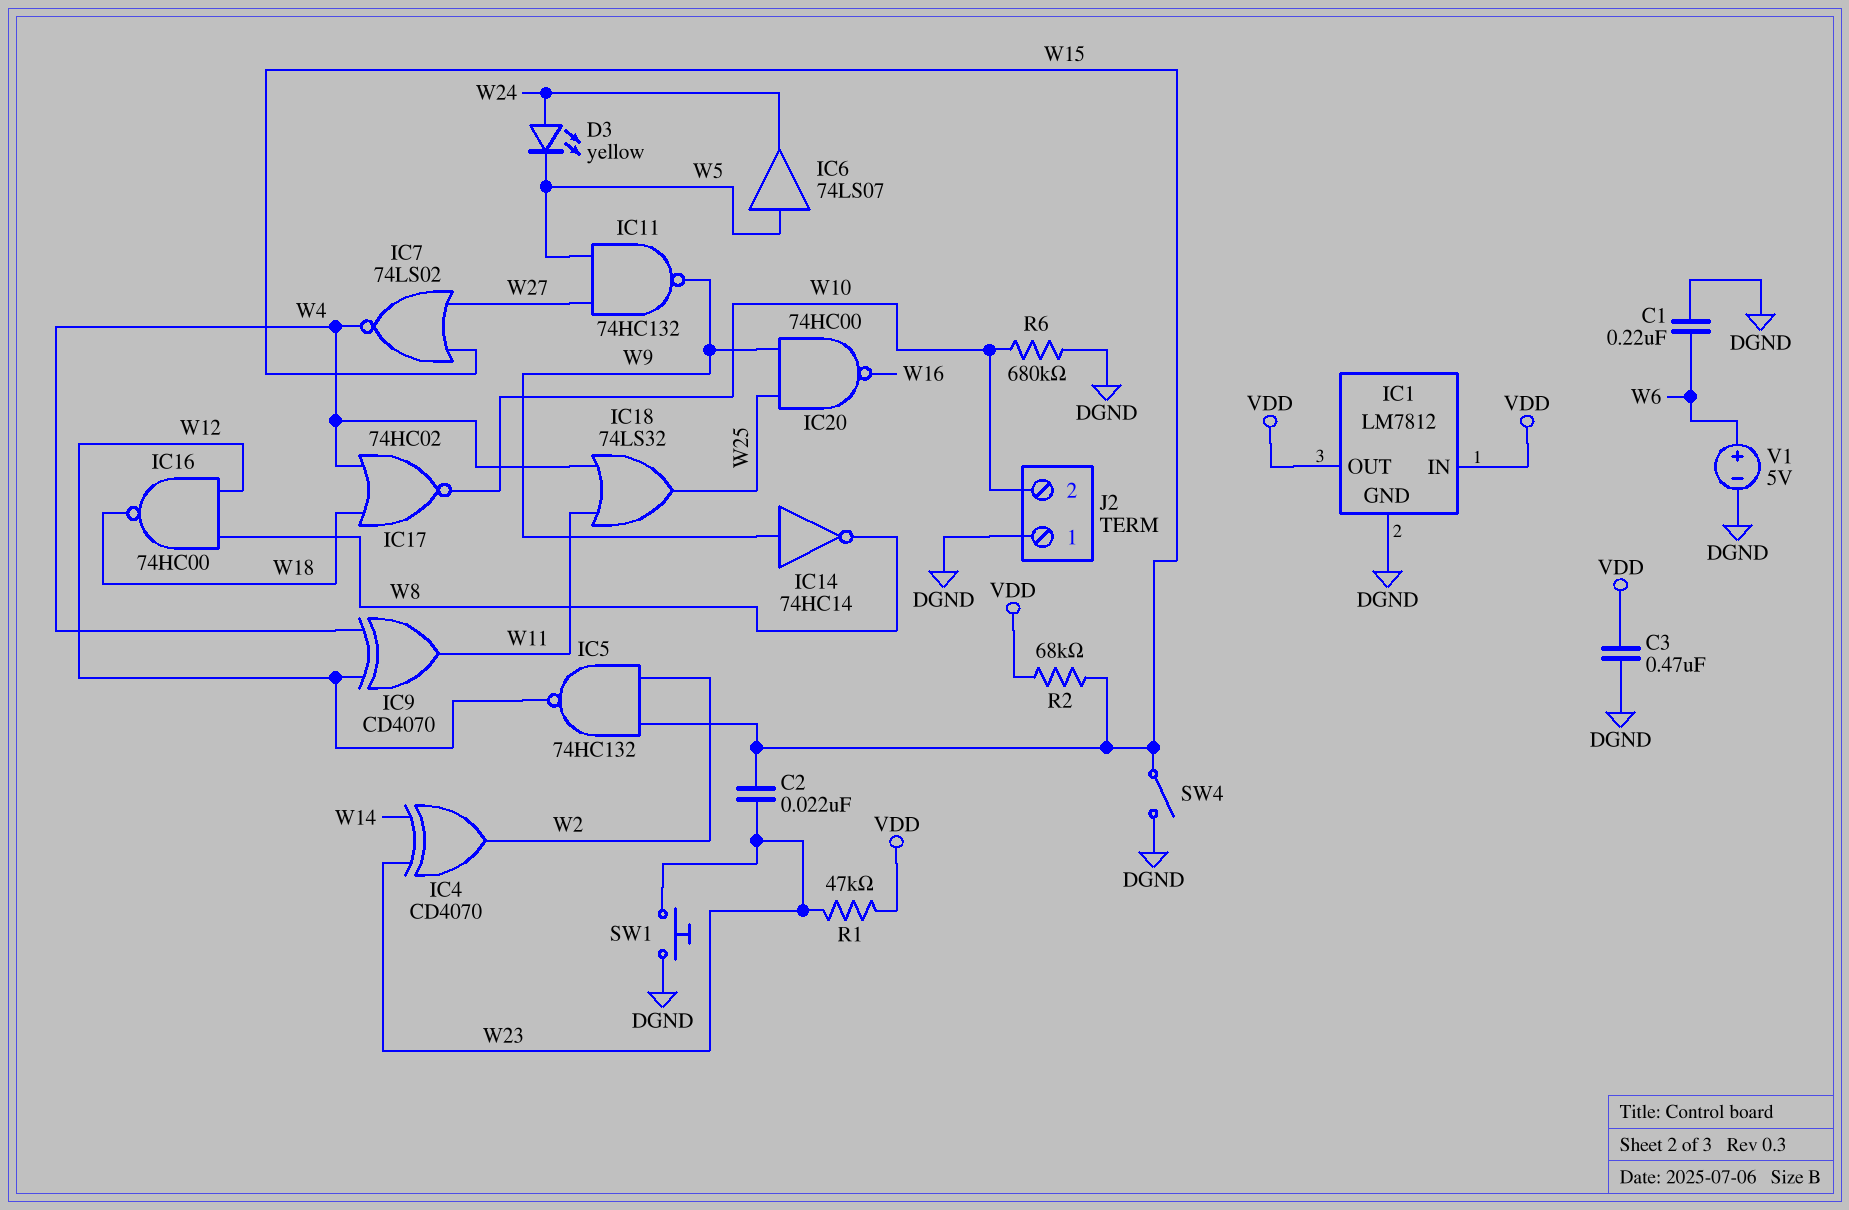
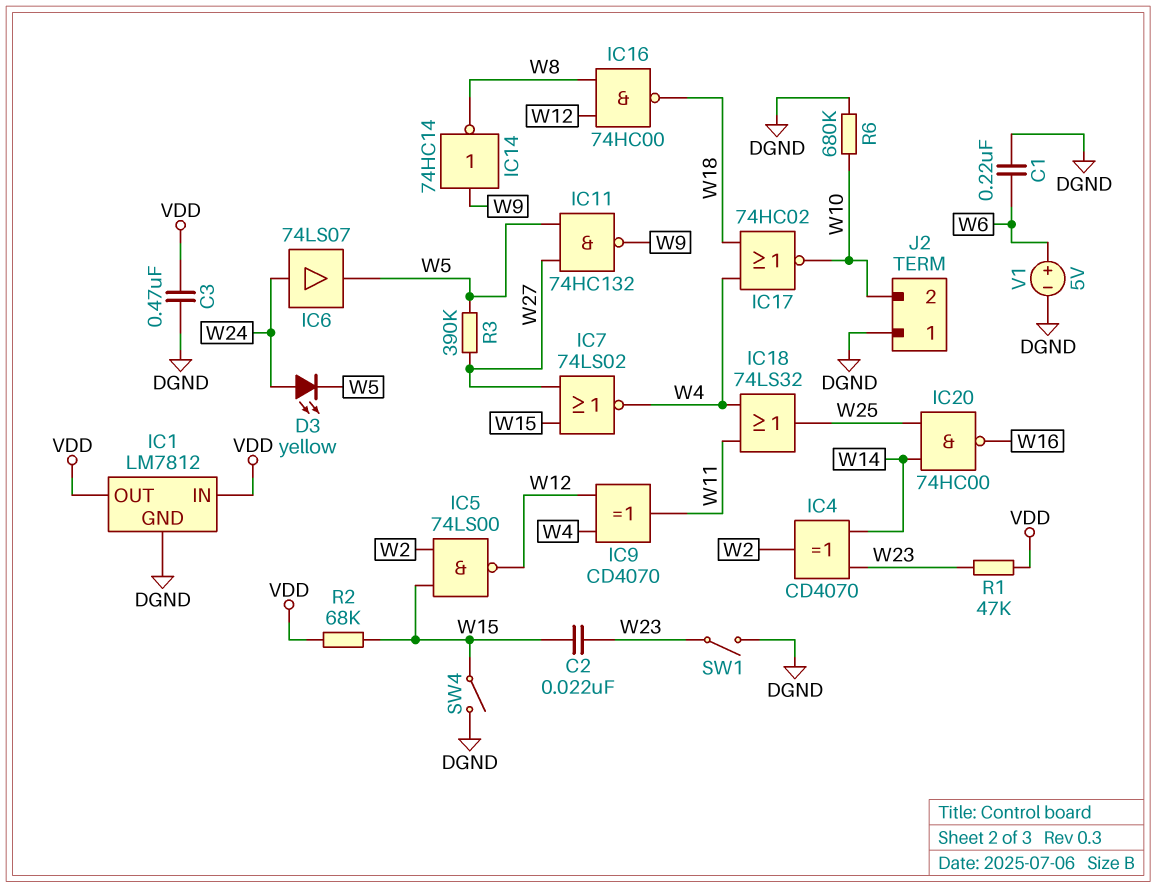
IC5: NAND 74HC132 (in W2, in W15, out W12) -> NAND 74LS00 (in W2, in W15, out W12)
IC6: buffer 74LS07 (in W5, out W24) -> buffer 74LS07 (in W24, out W5)
IC20: NAND 74HC00 (in W9, in W25, out W16) -> NAND 74HC00 (in W14, in W25, out W16)
R3: none -> 390k (W5, W27)
SW1: button (DGND, W23) -> switch (DGND, W23)

